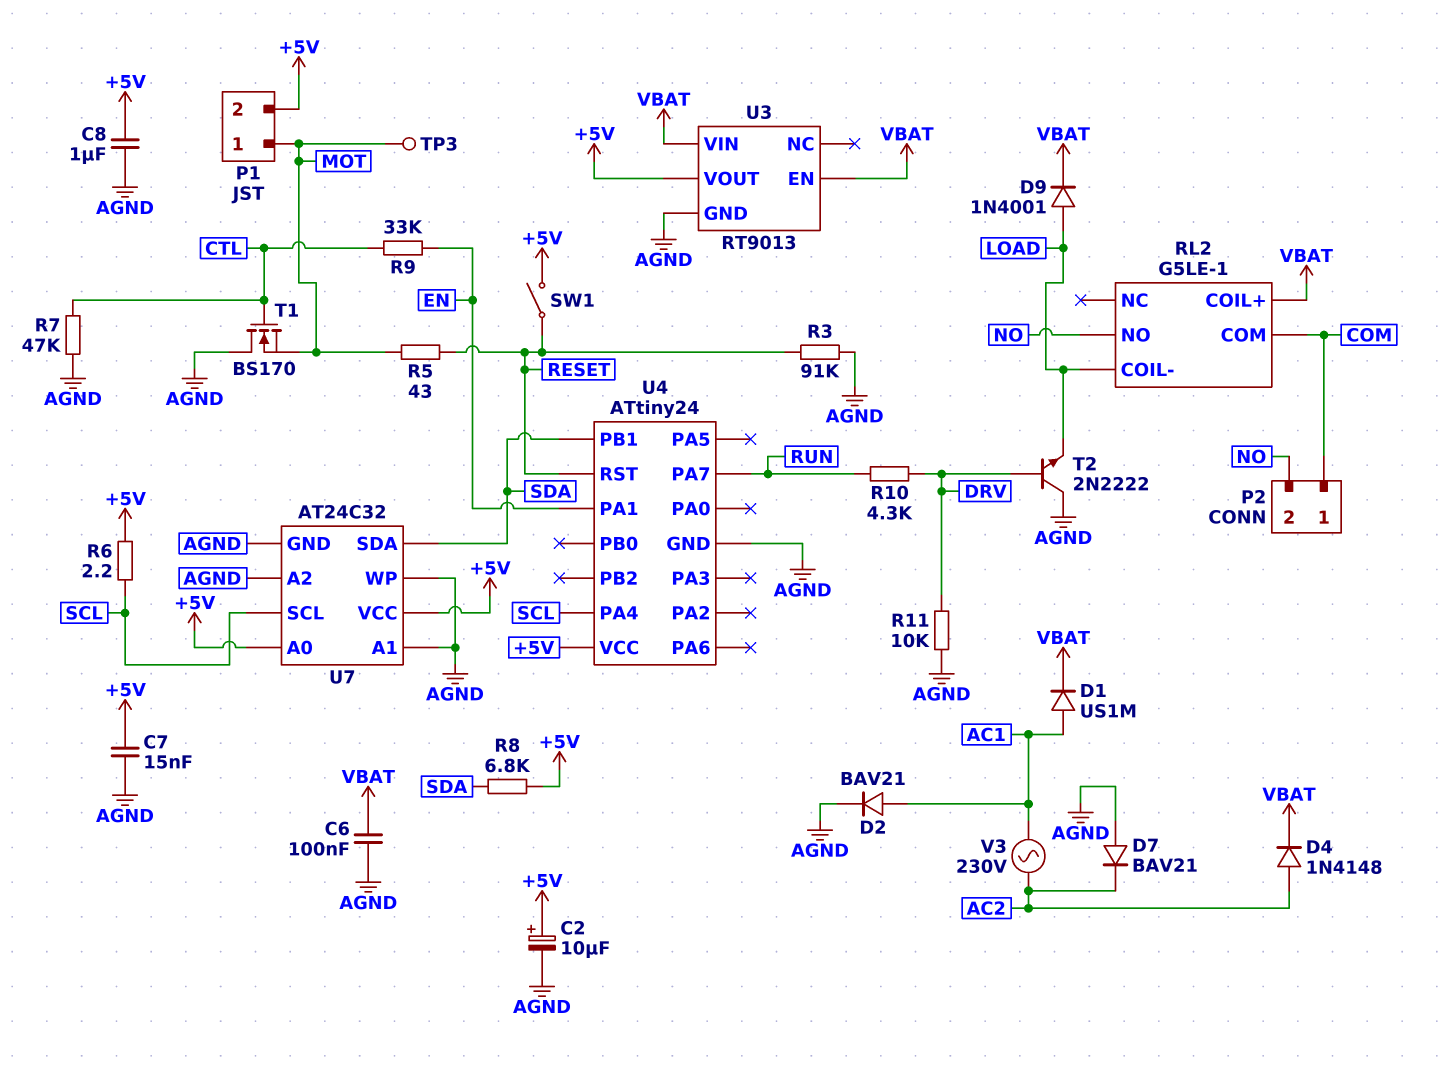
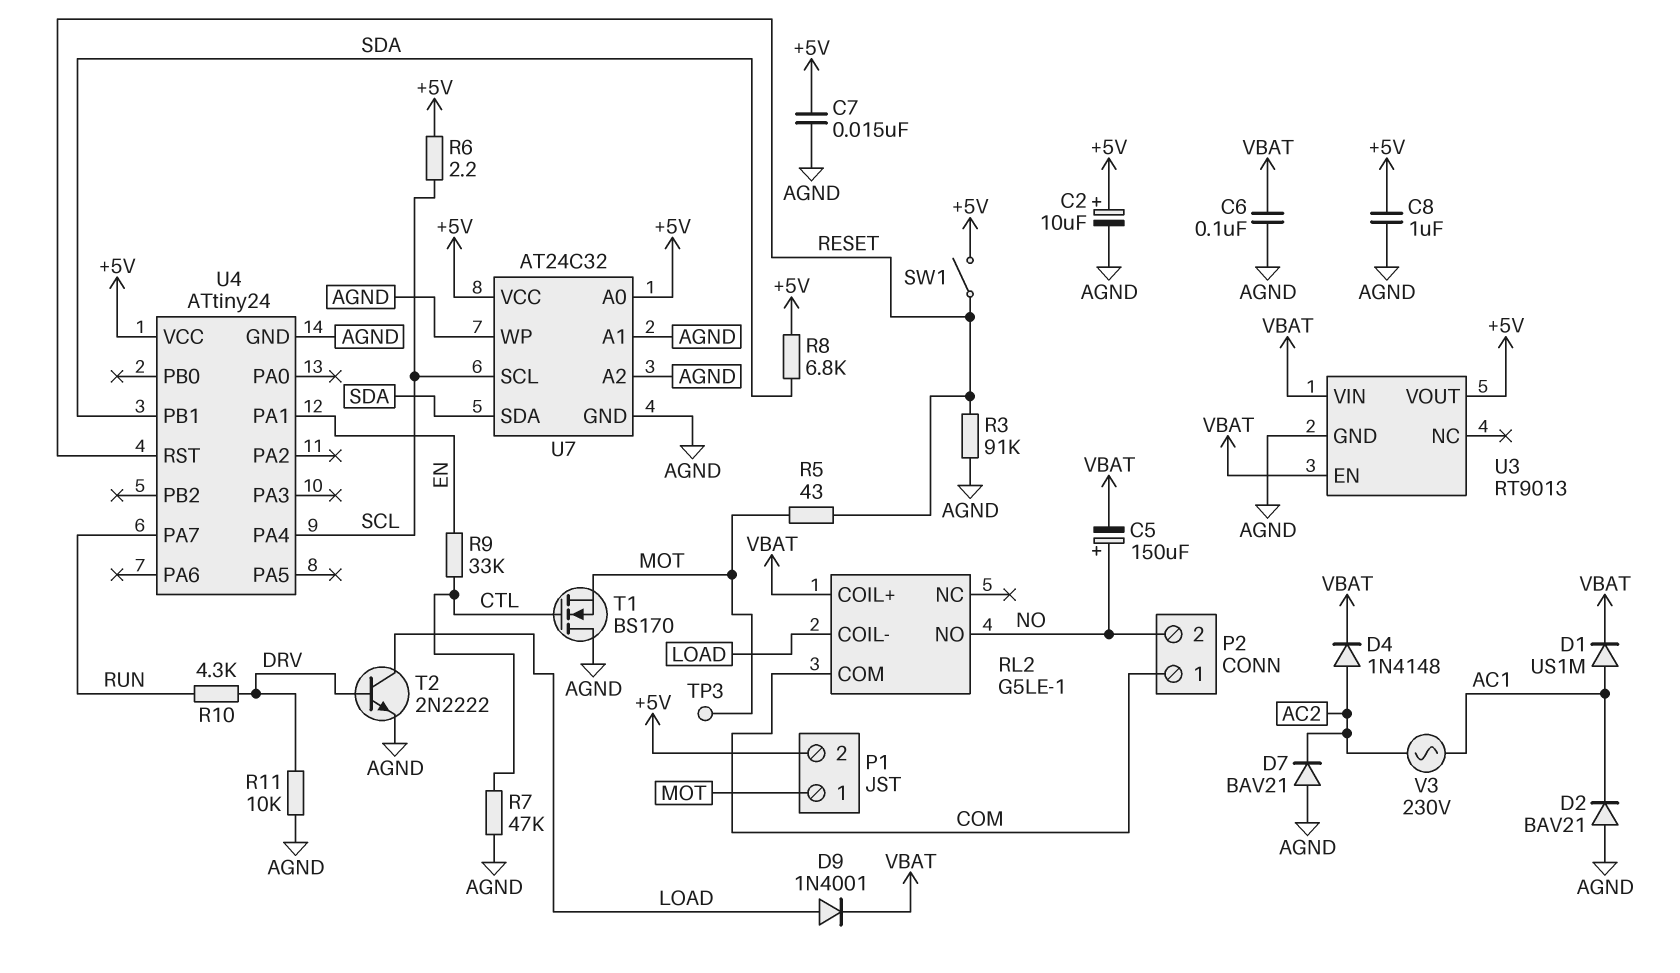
C5: none -> 150uF (plus NO, minus VBAT)
D2: diode BAV21 (A AC1, K AGND) -> diode BAV21 (A AGND, K AC1)
T2: NPN 2N2222 (B DRV, C AGND, E LOAD) -> NPN 2N2222 (B DRV, C LOAD, E AGND)

